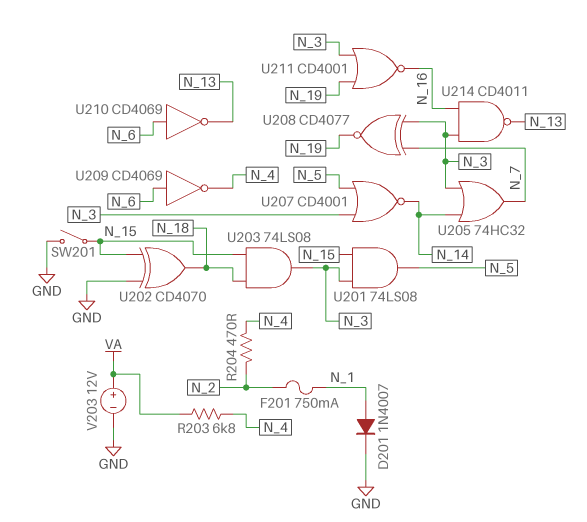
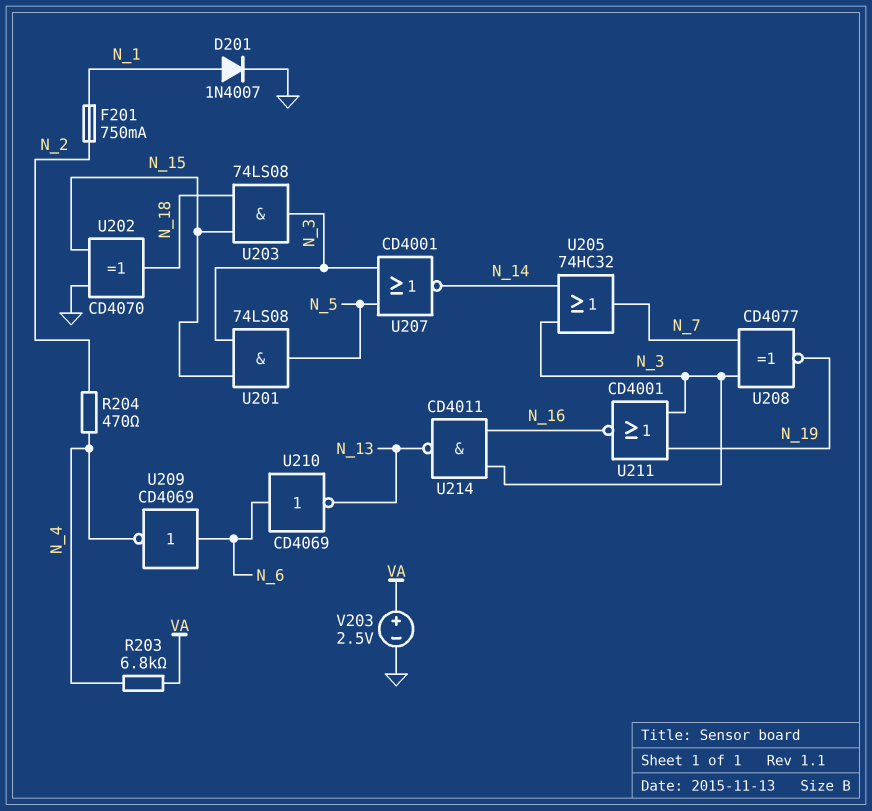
SW201: switch (GND, N_15) -> none
V203: 12V (plus VA, minus GND) -> 2.5V (plus VA, minus GND)

